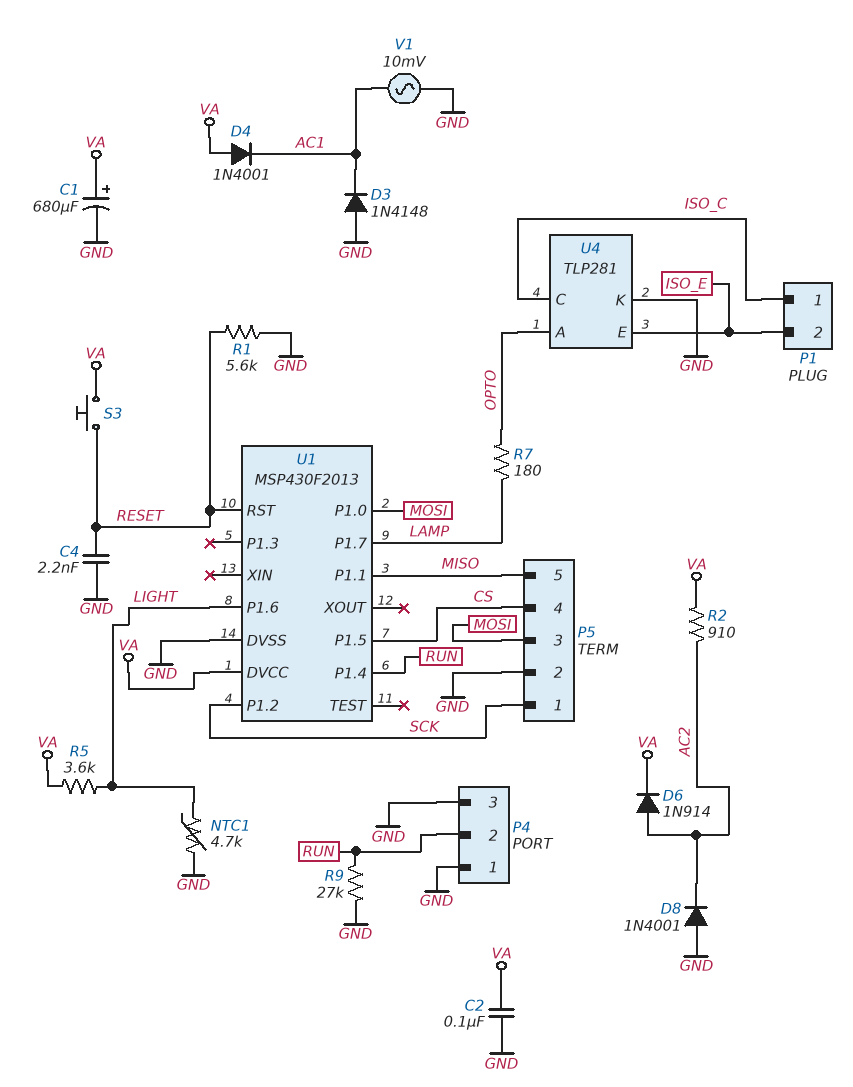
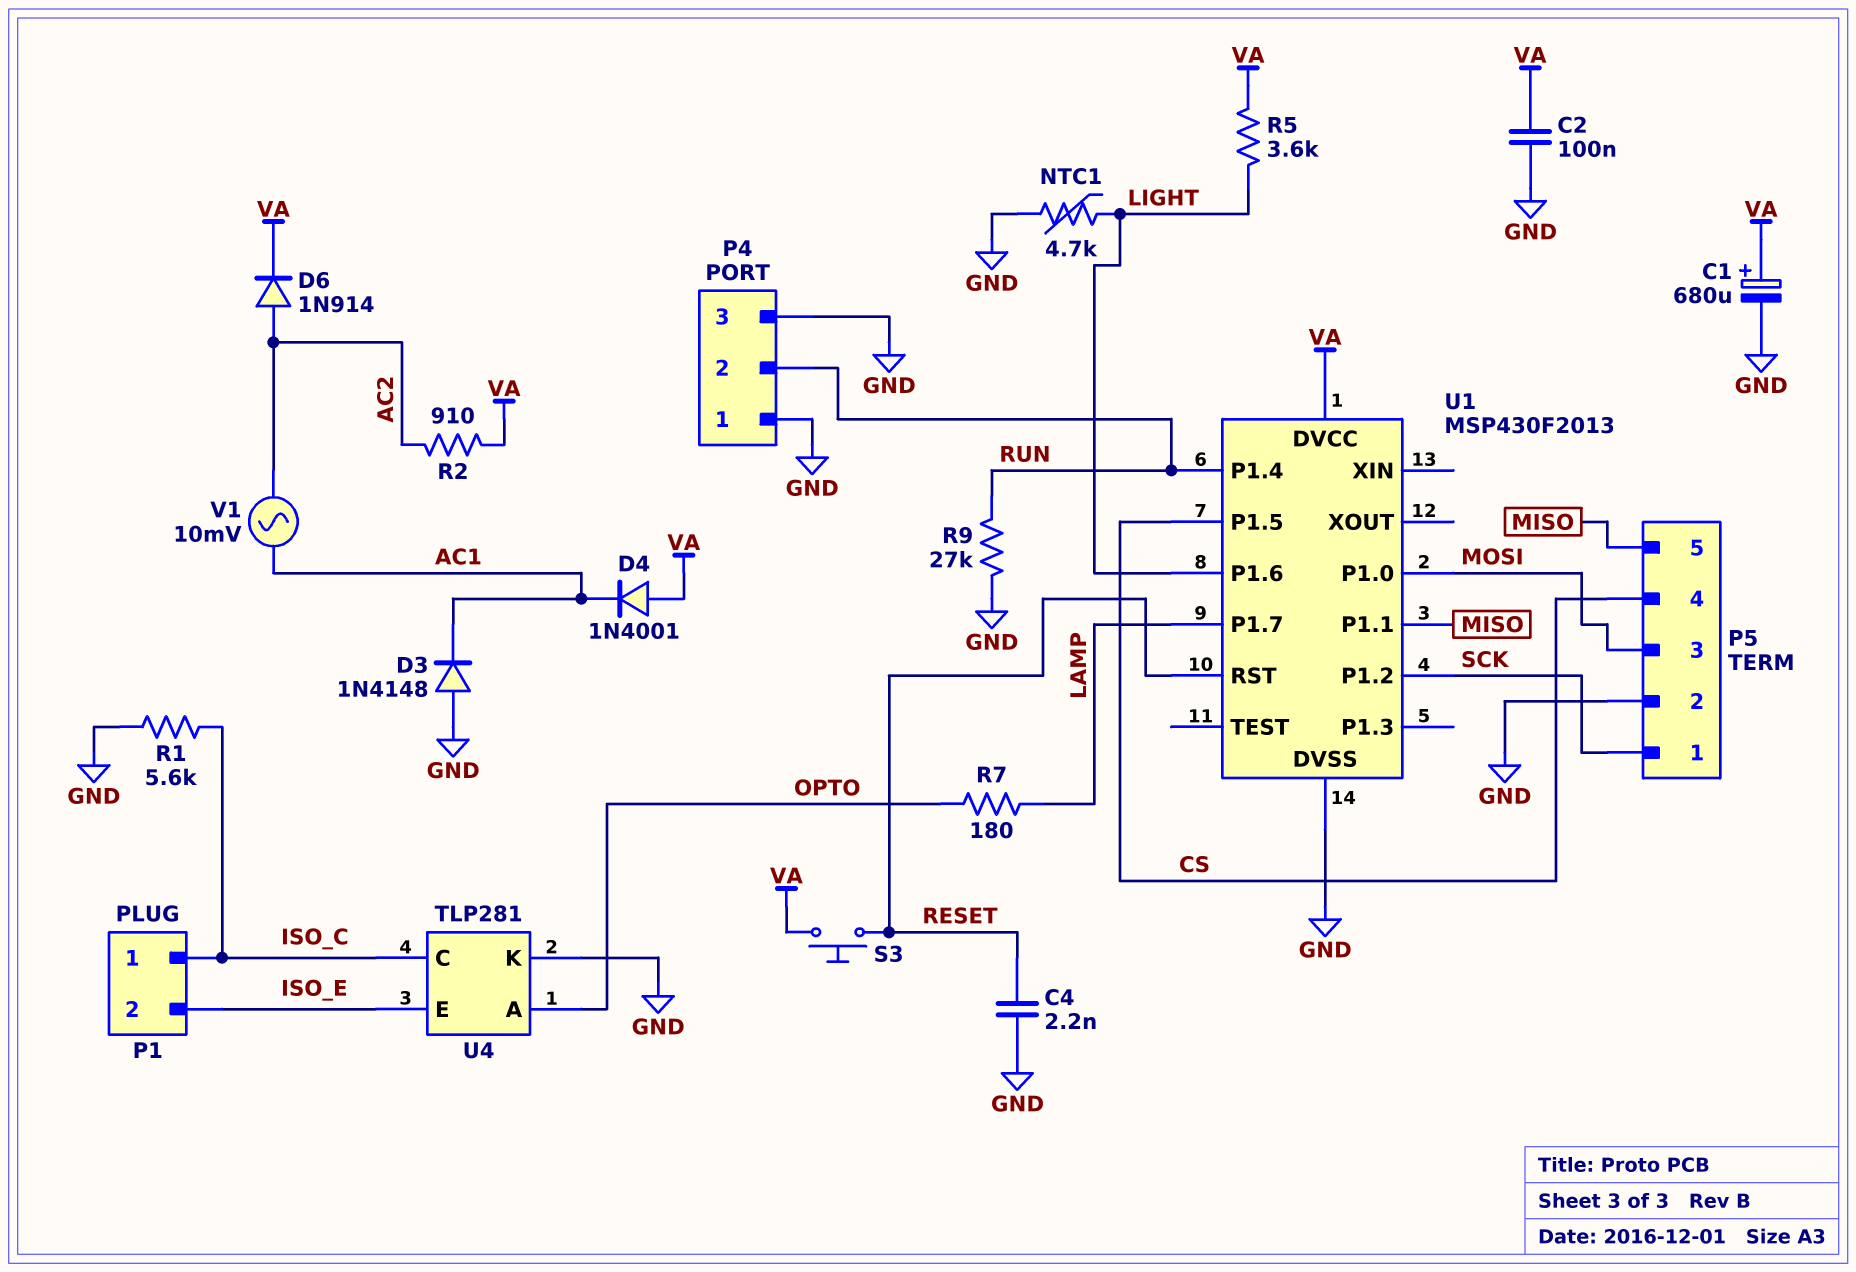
D8: diode 1N4001 (A GND, K AC2) -> none
R1: 5.6k (GND, RESET) -> 5.6k (GND, ISO_C)
V1: AC 10mV (AC1, GND) -> AC 10mV (AC1, AC2)

